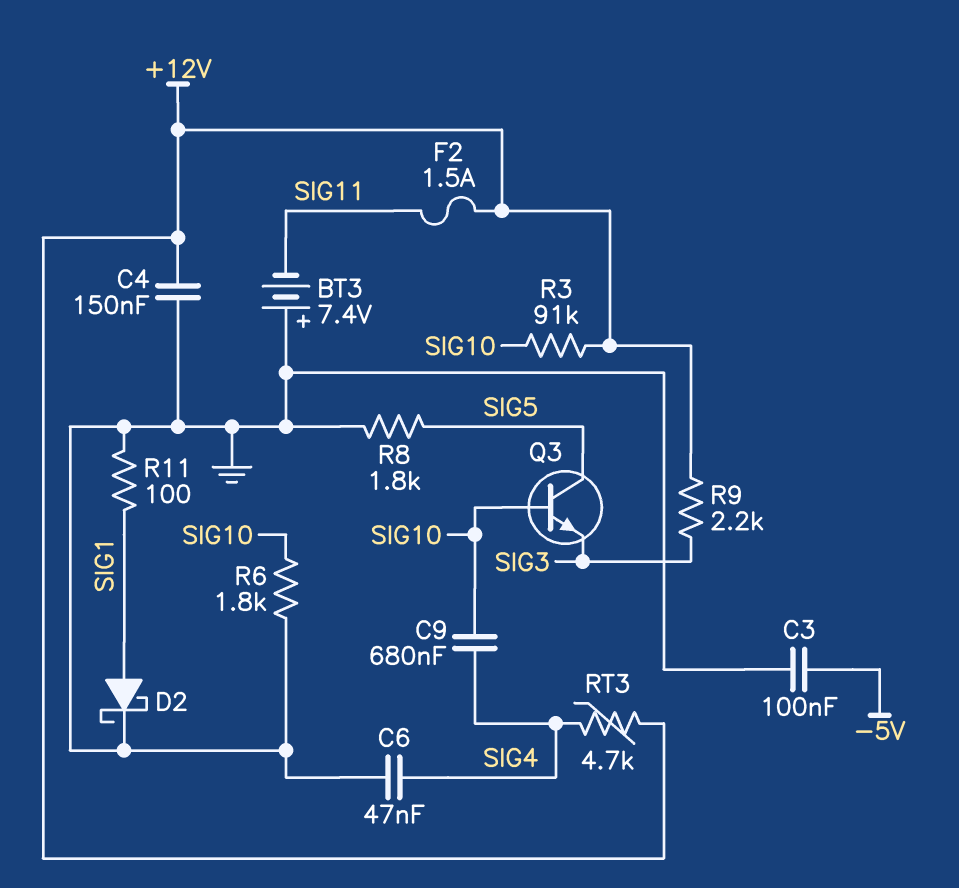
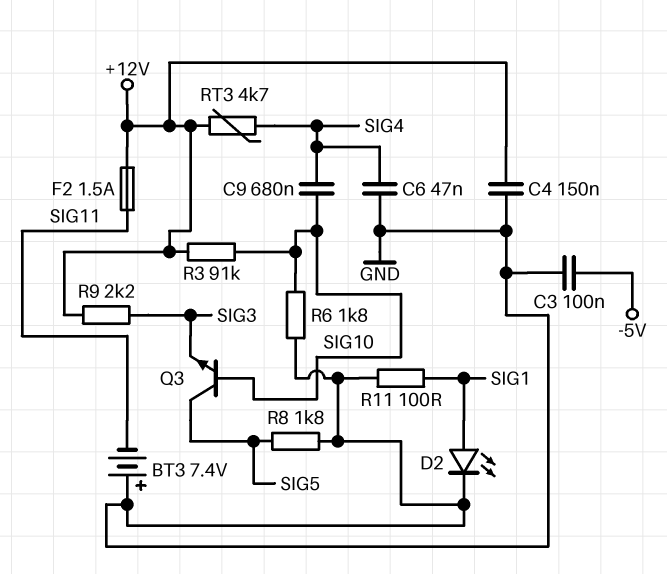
D2: schottky (A SIG1, K GND) -> LED (A SIG1, K GND)

